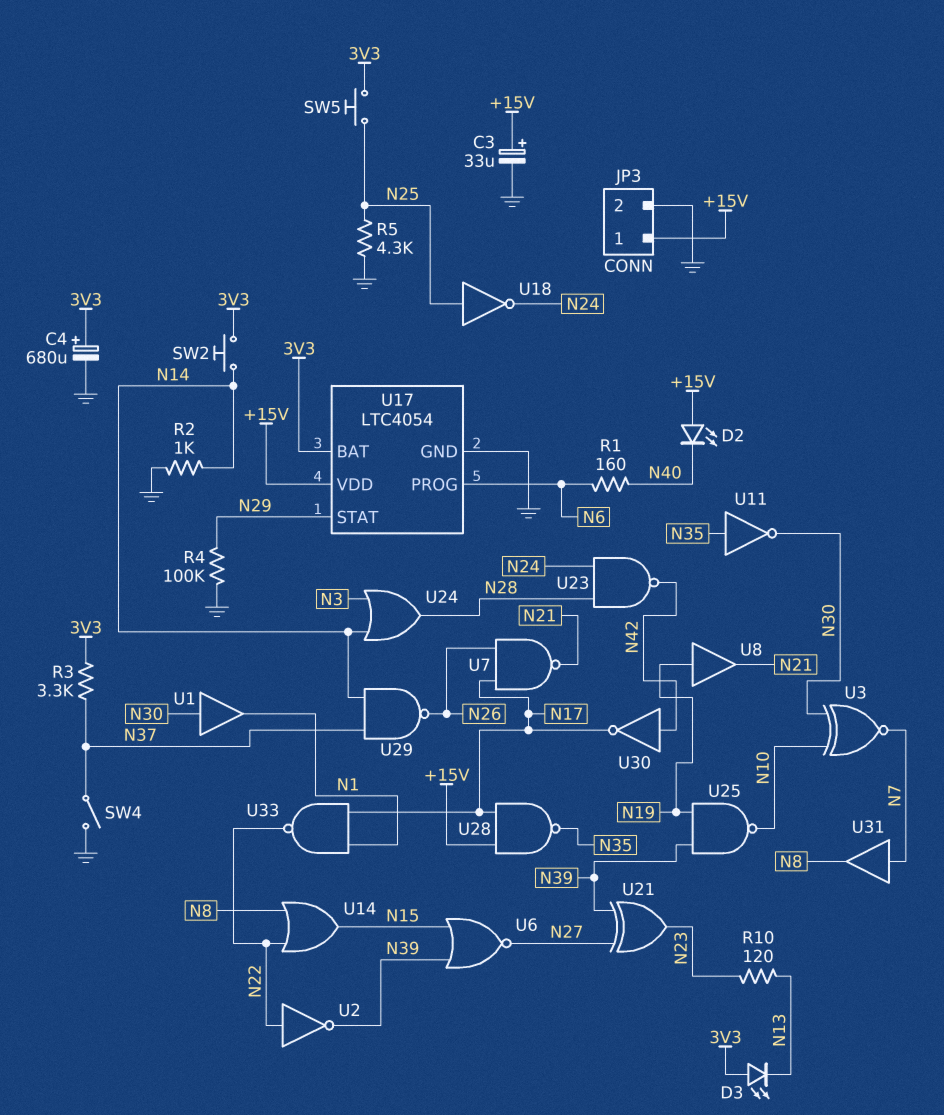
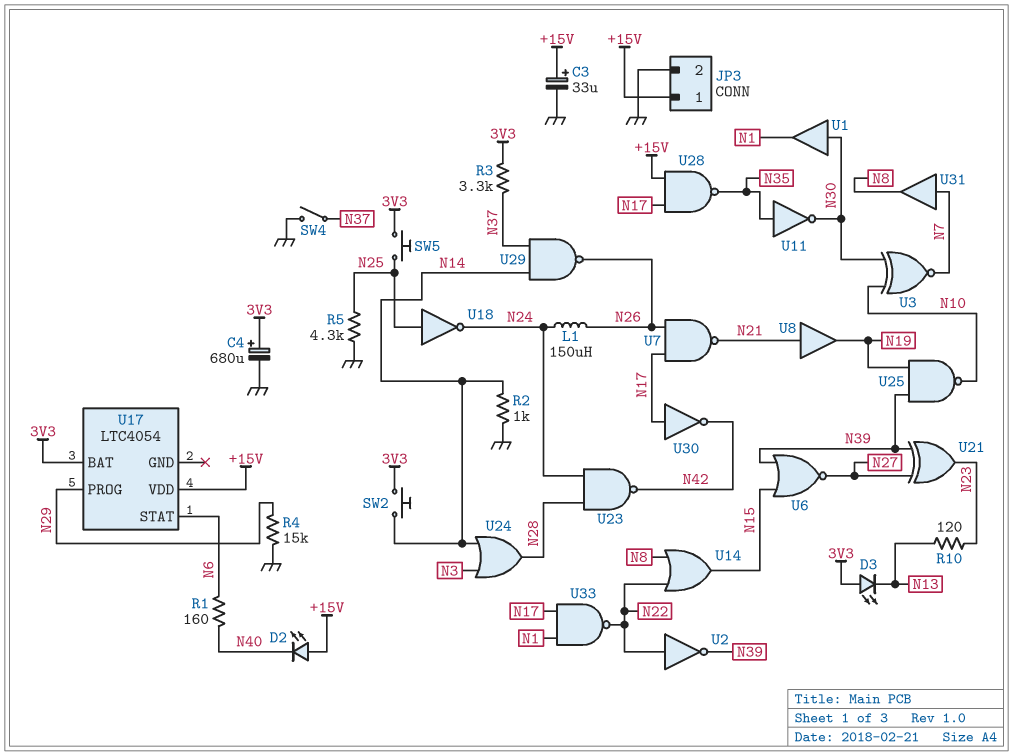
L1: none -> 150uH (N24, N26)
R4: 100k (GND, N29) -> 15k (GND, N29)
U8: buffer (in N19, out N21) -> buffer (in N21, out N19)
U17 pin GND: GND -> none
U17 pin PROG: N6 -> N29
U17 pin STAT: N29 -> N6
U30: NOT (in N42, out N17) -> NOT (in N17, out N42)

